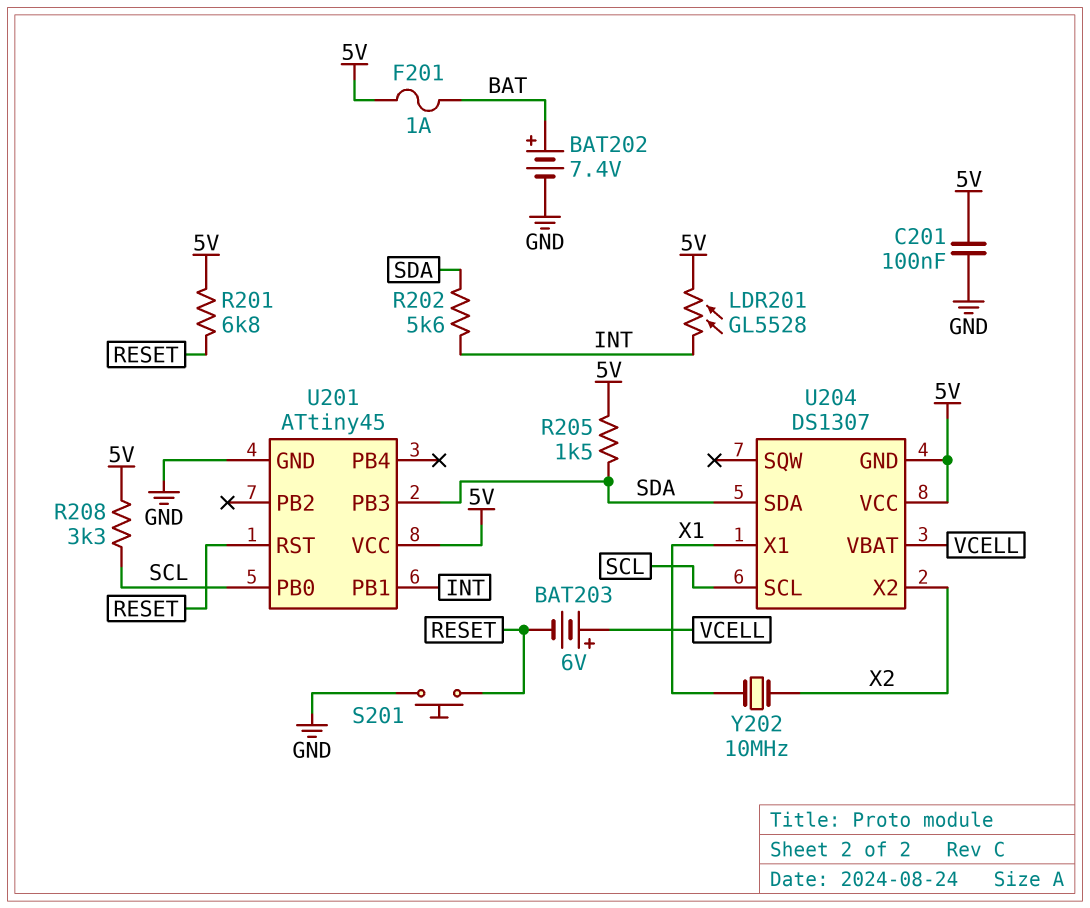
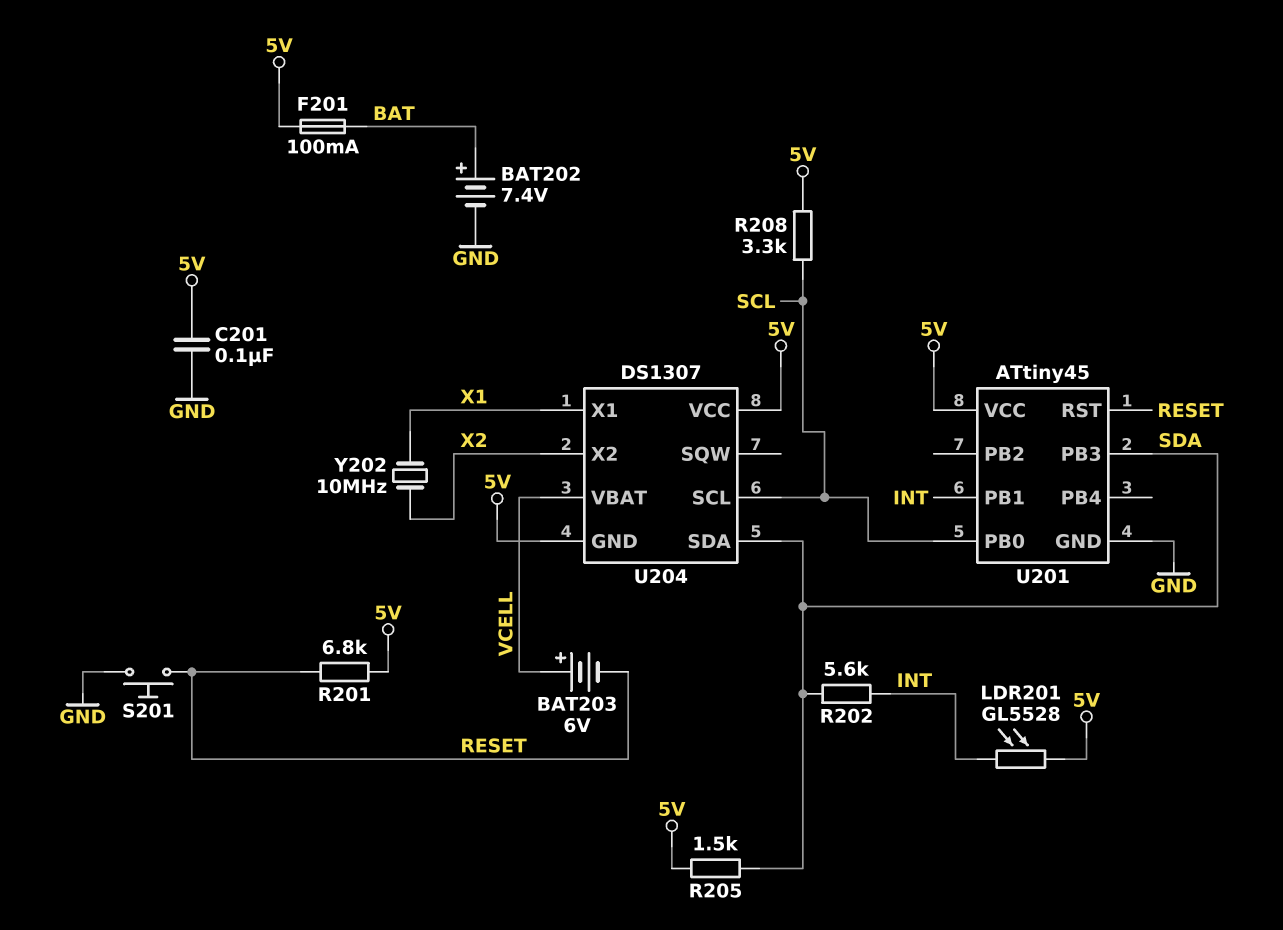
F201: 1A (5V, BAT) -> 100mA (5V, BAT)

